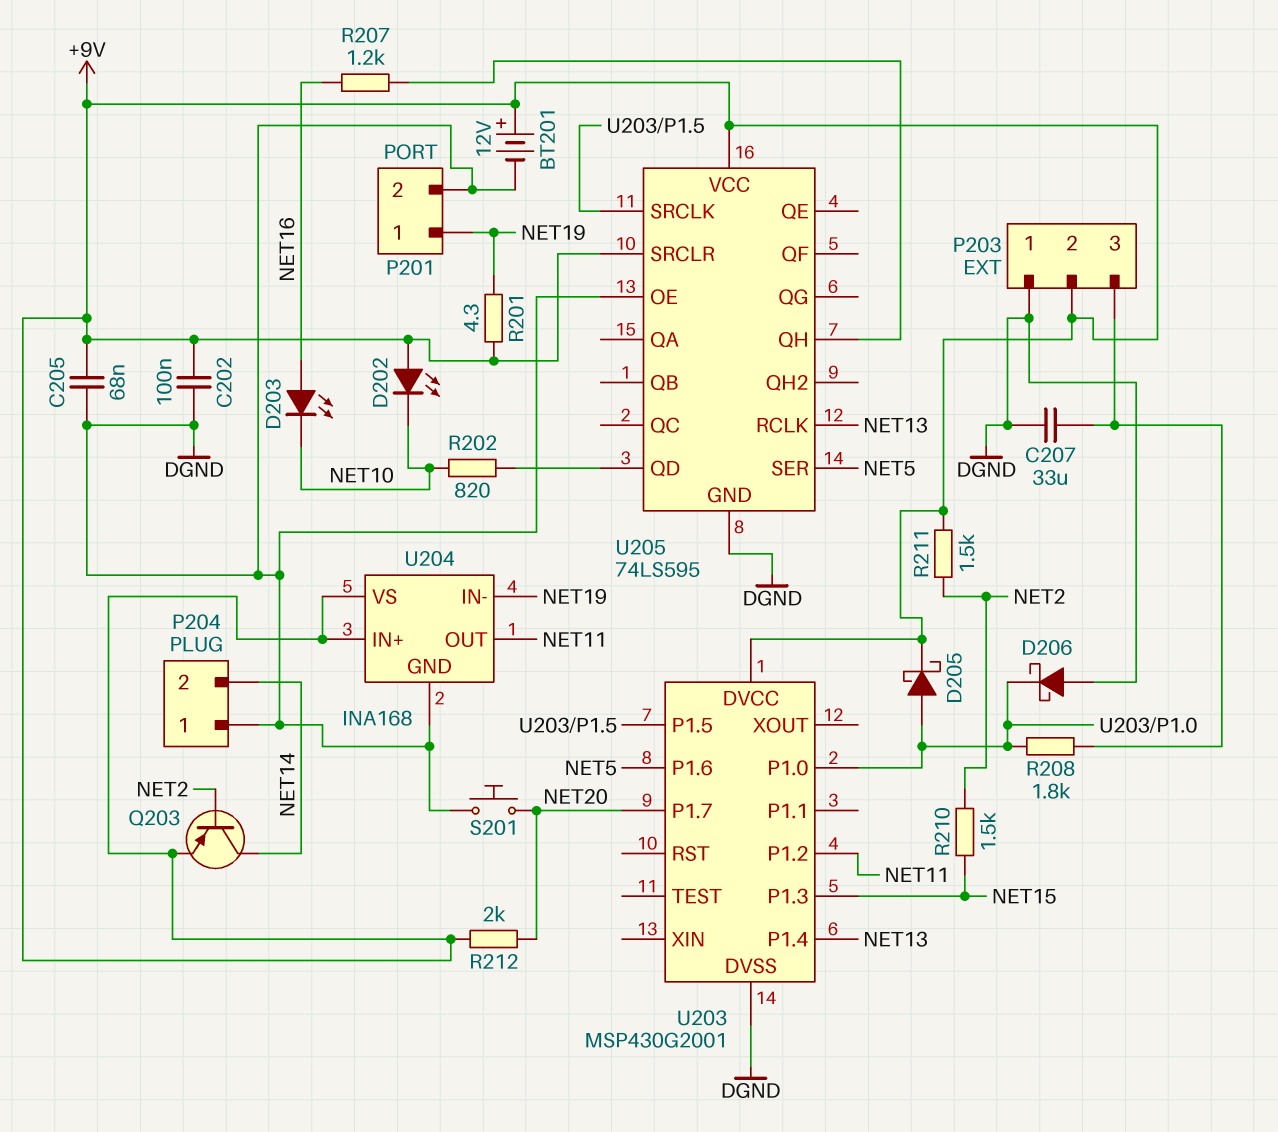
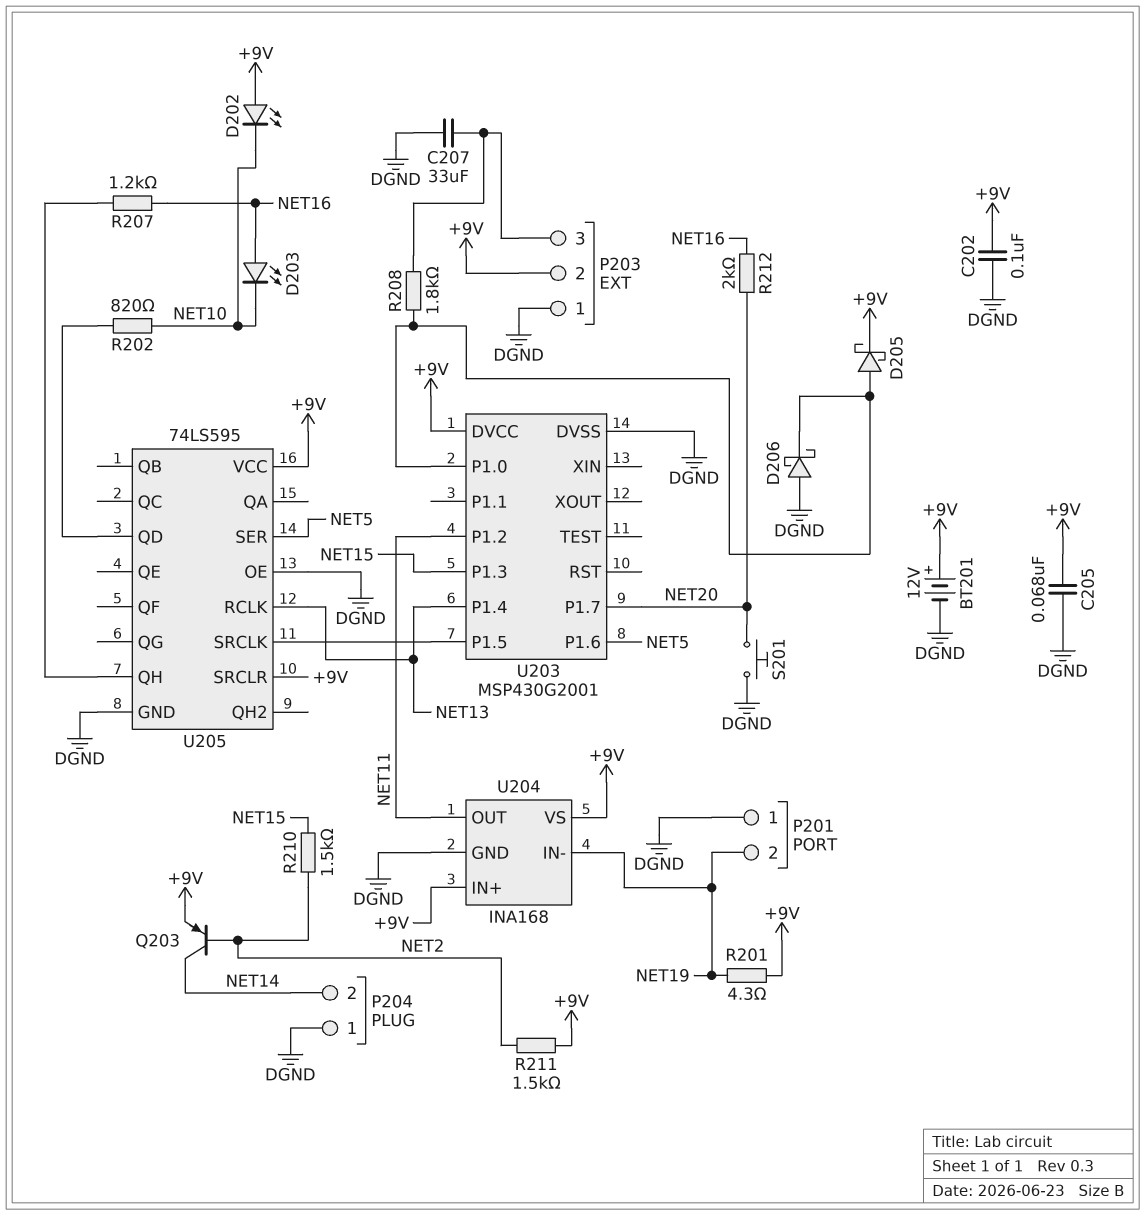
P201 pin 1: NET19 -> DGND
P201 pin 2: DGND -> NET19
R212: 2k (+9V, NET20) -> 2k (NET16, NET20)

